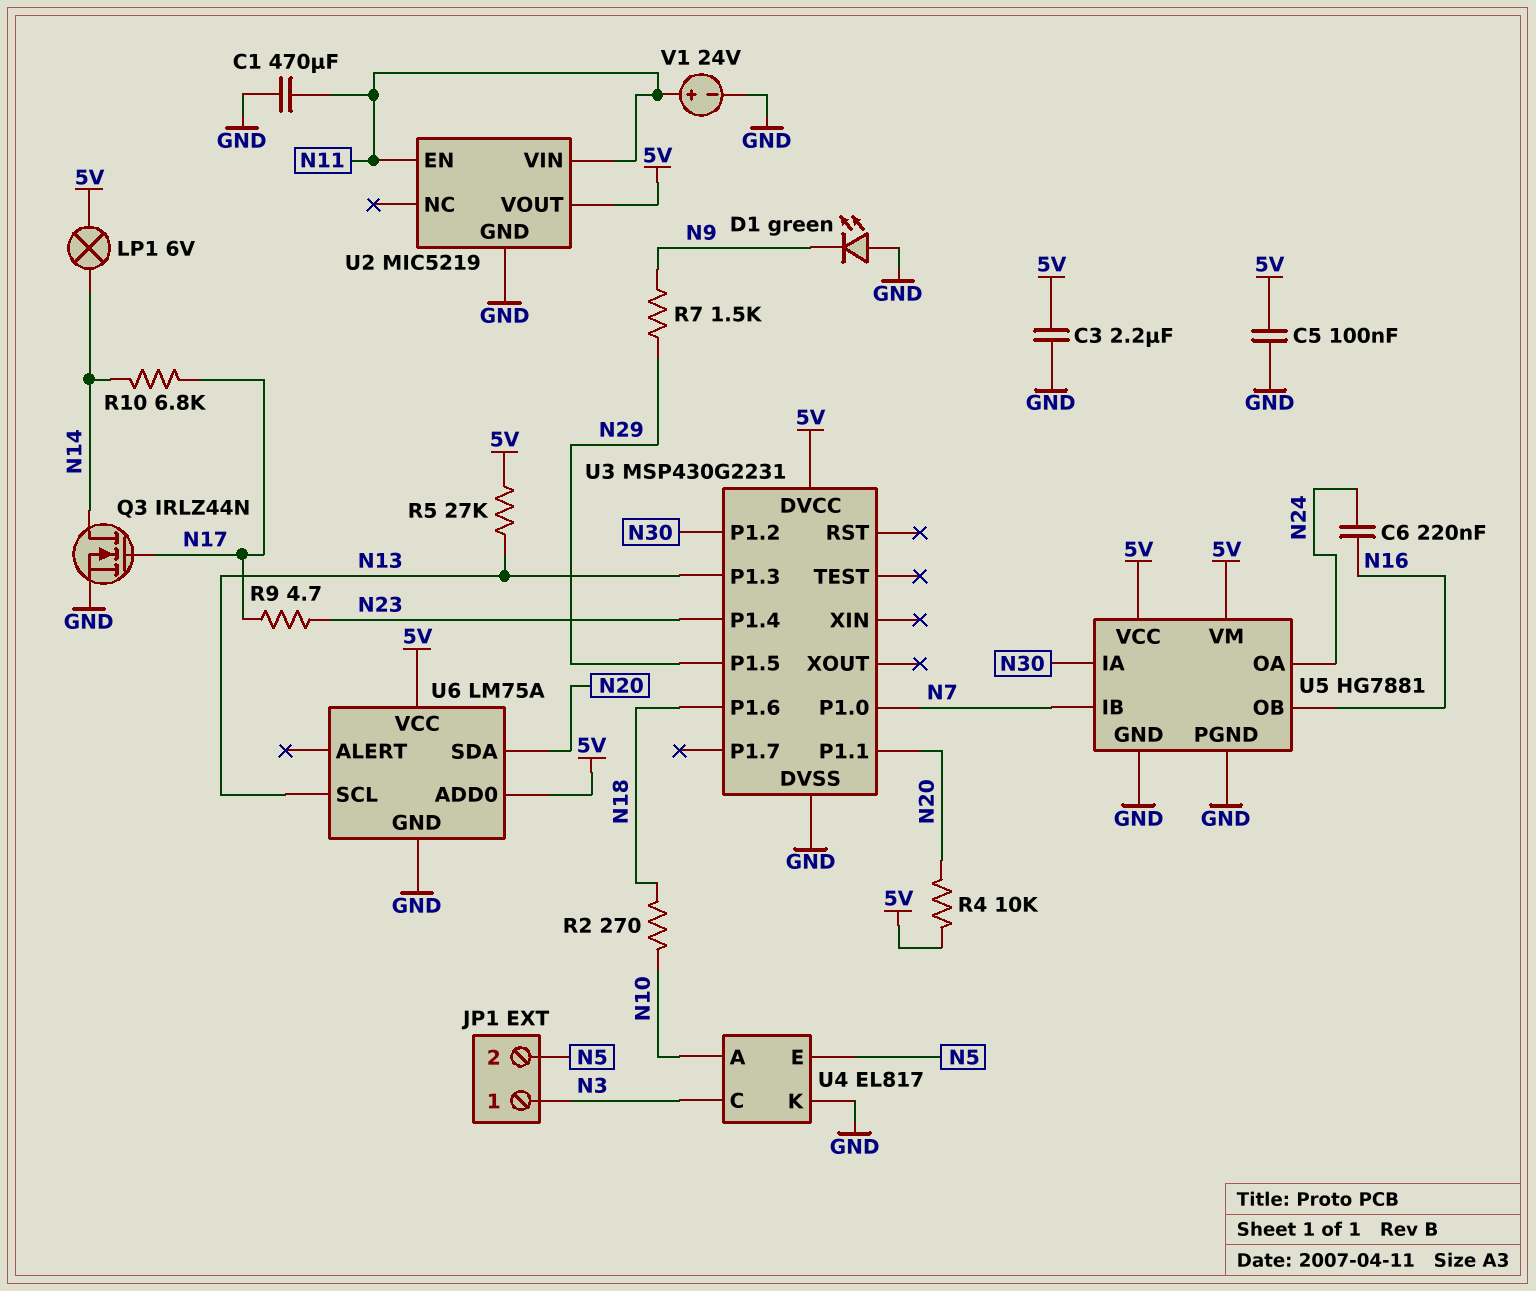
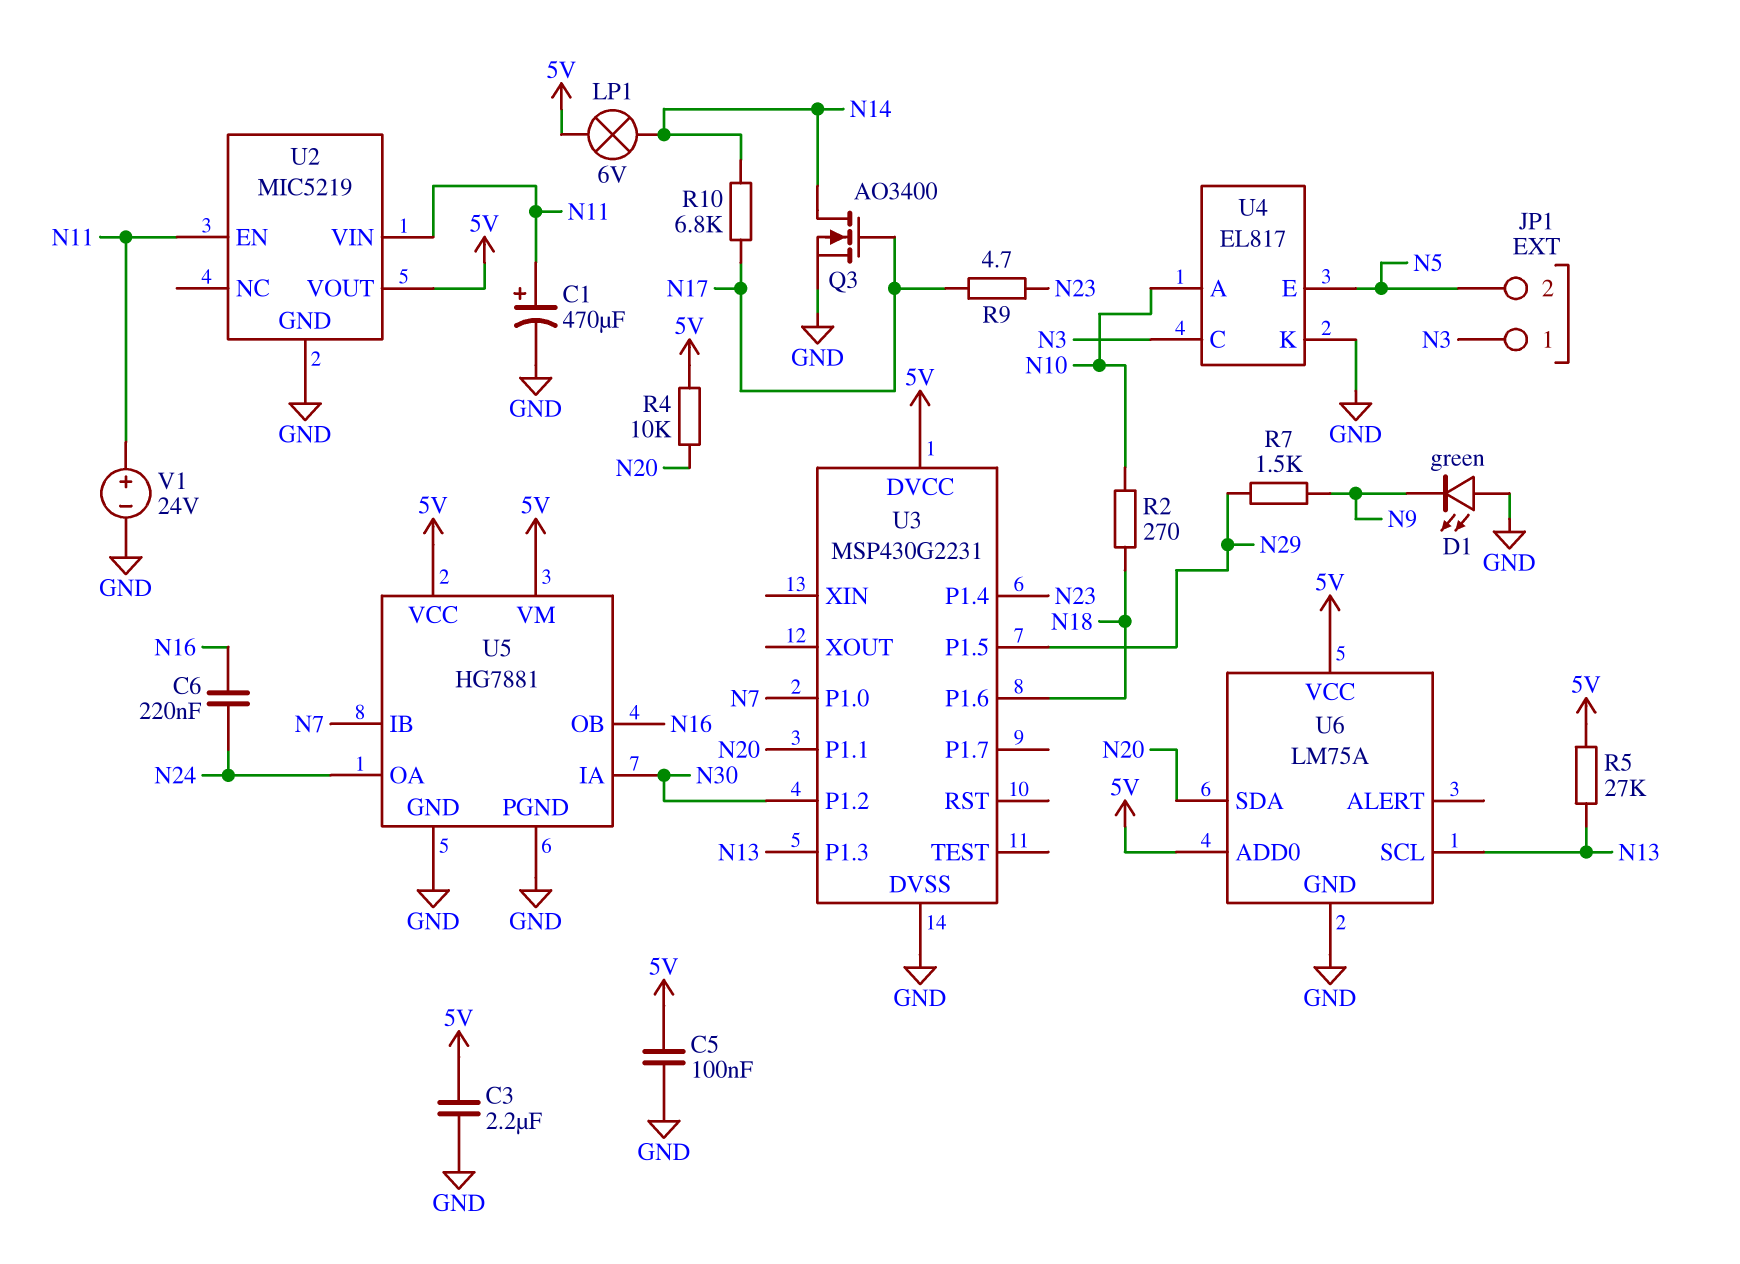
C1: 470uF (GND, N11) -> 470uF (plus N11, minus GND)
Q3: NMOS IRLZ44N (G N17, D N14, S GND) -> NMOS AO3400 (G N17, D N14, S GND)

